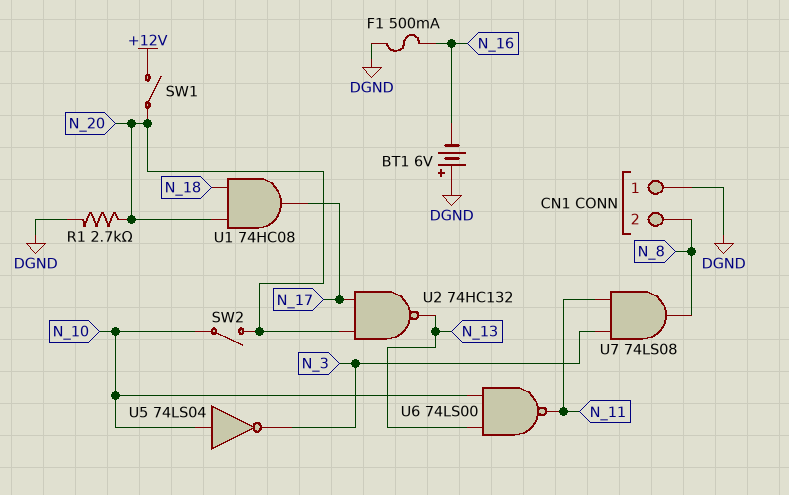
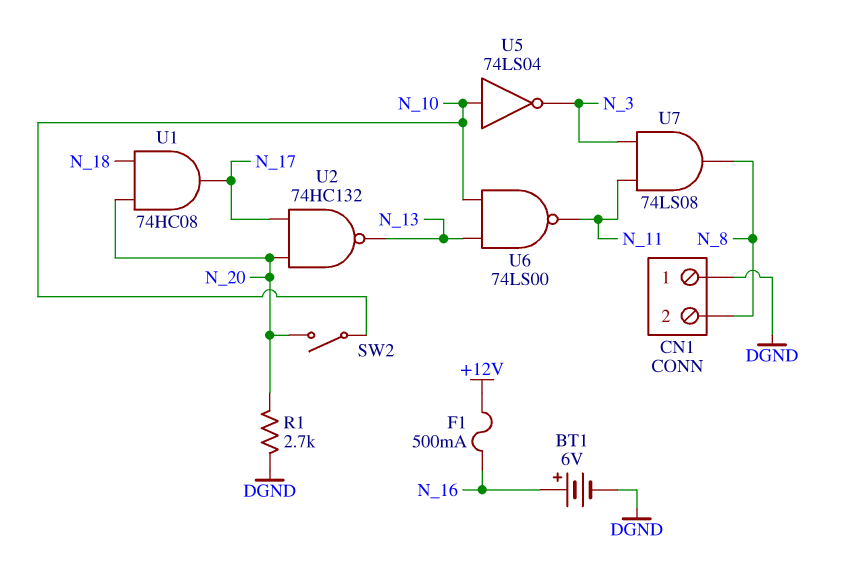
BT1: 6V (plus DGND, minus N_16) -> 6V (plus N_16, minus DGND)
F1: 500mA (DGND, N_16) -> 500mA (+12V, N_16)
SW1: switch (+12V, N_20) -> none

